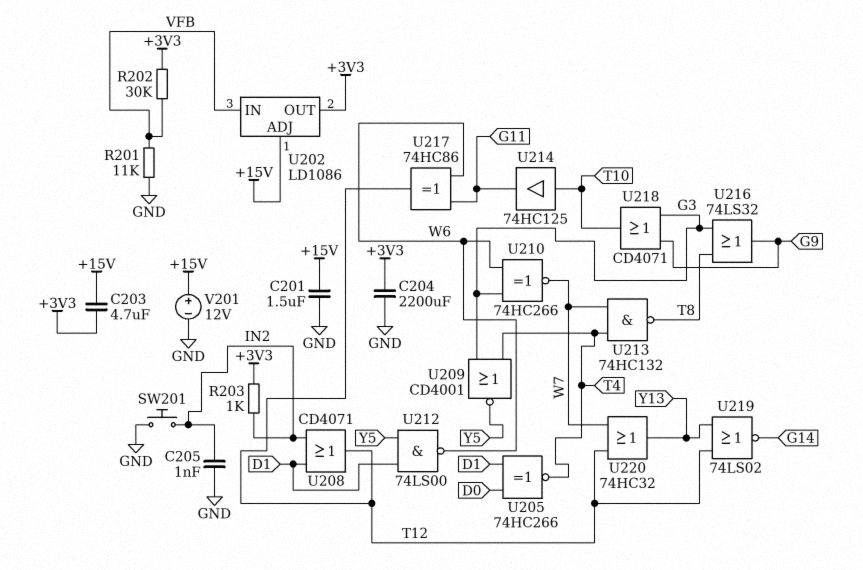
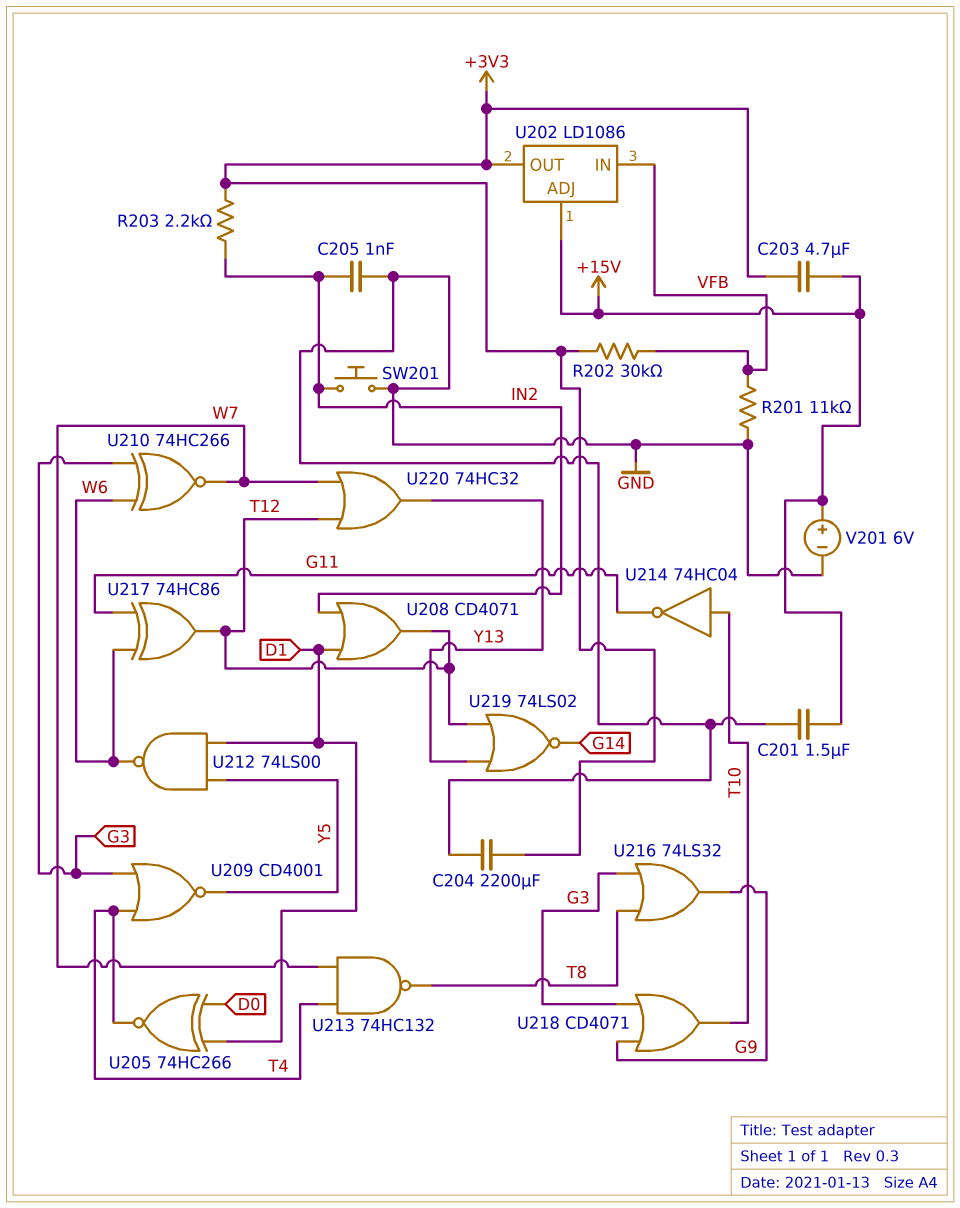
R203: 1k (+3V3, IN2) -> 2.2k (+3V3, IN2)
U214: buffer 74HC125 (in T10, out G11) -> NOT 74HC04 (in T10, out G11)
V201: 12V (plus +15V, minus GND) -> 6V (plus +15V, minus GND)

